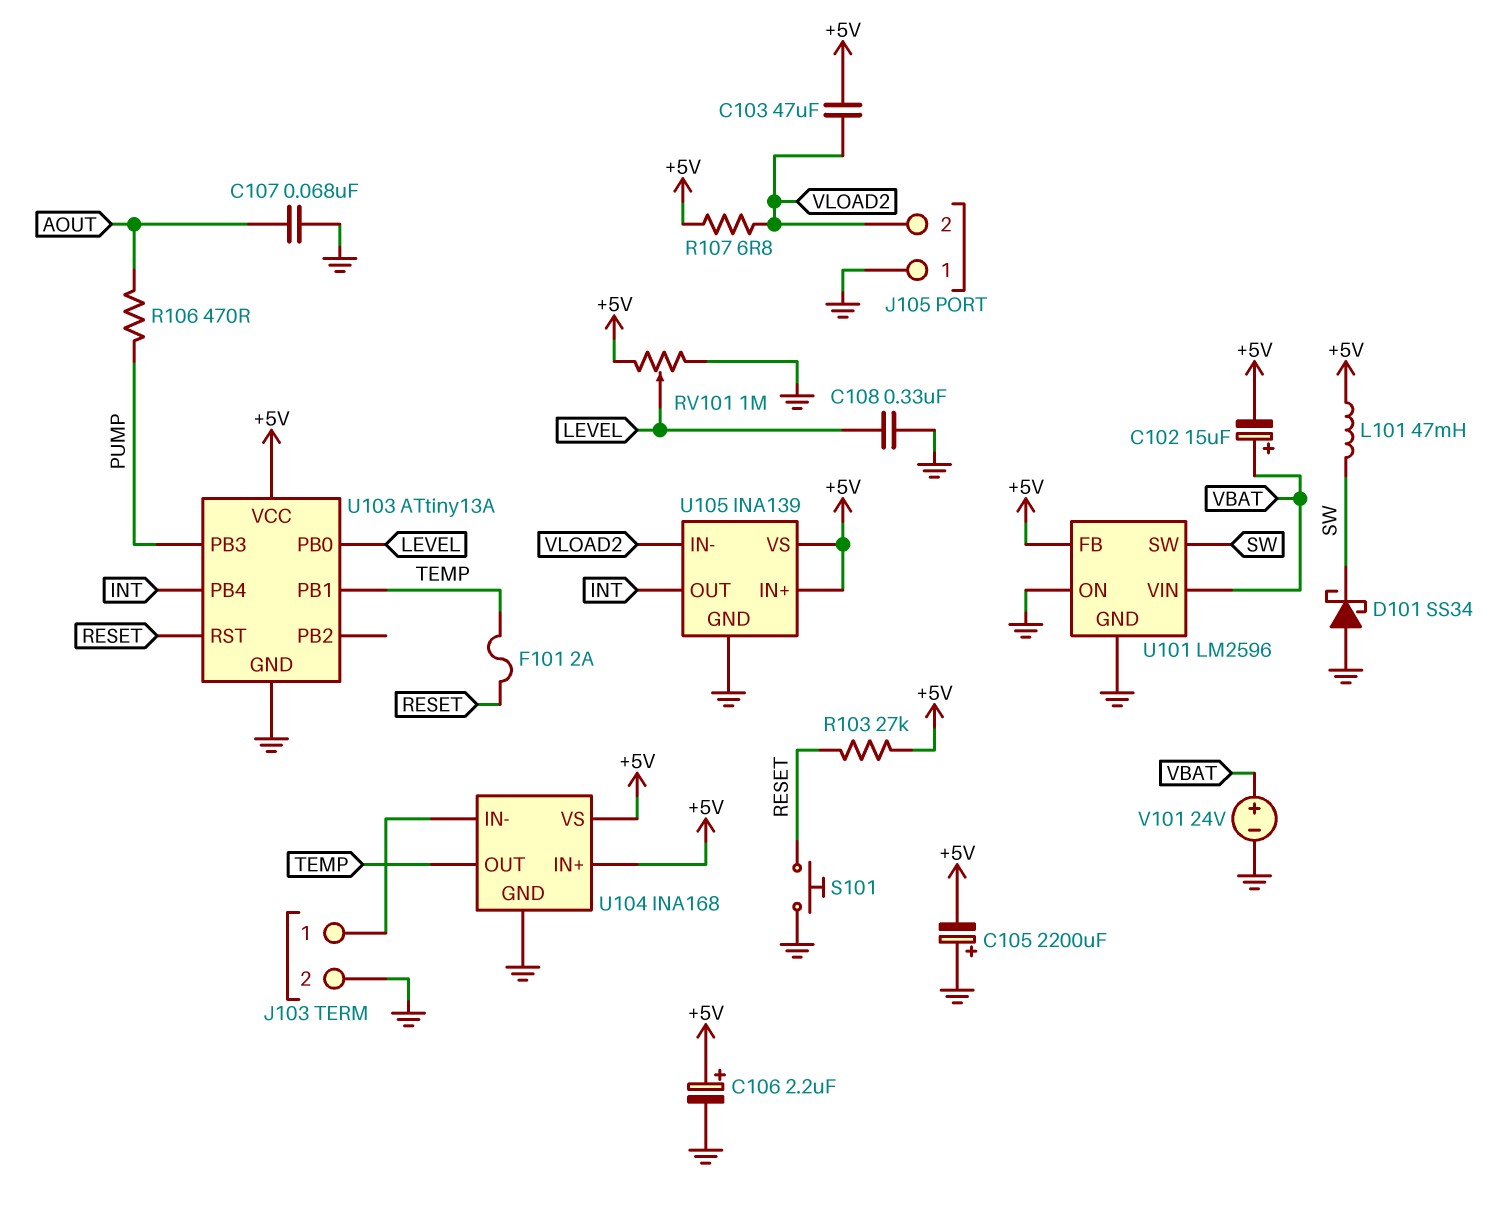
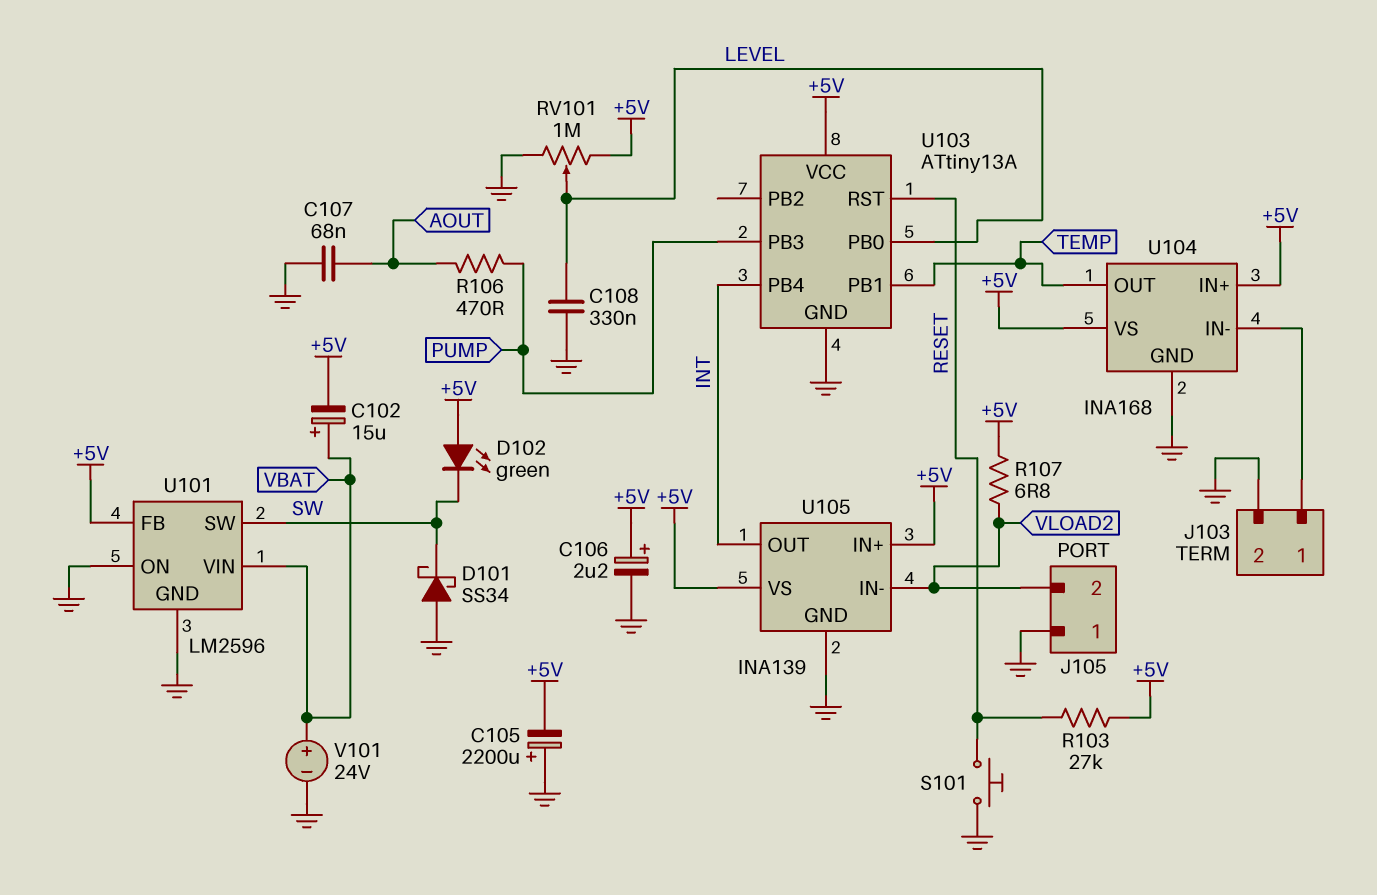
C103: 47uF (+5V, VLOAD2) -> none
D102: none -> LED green (A +5V, K SW)
F101: 2A (RESET, TEMP) -> none
L101: 47mH (+5V, SW) -> none

